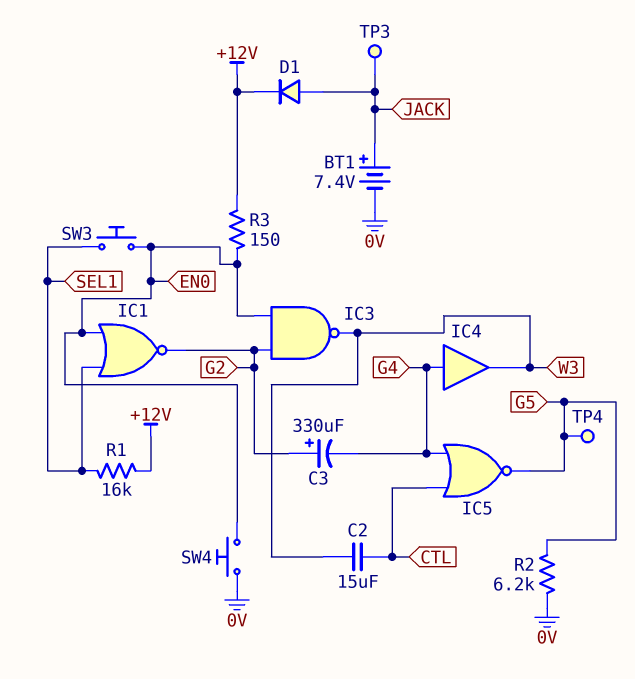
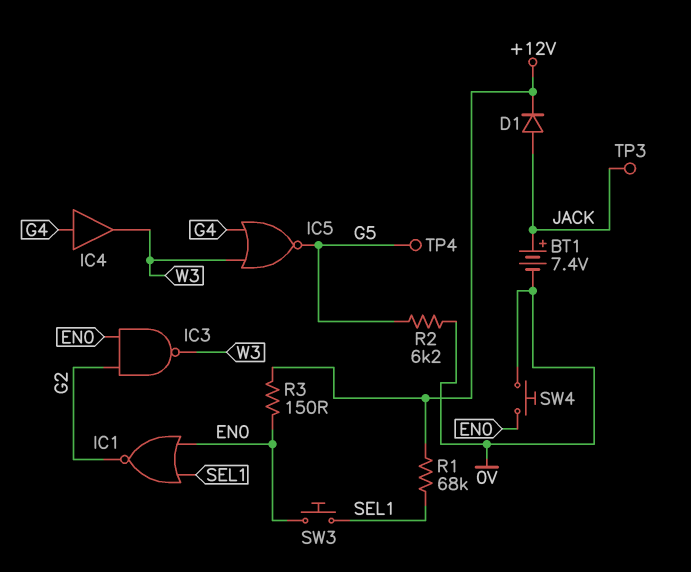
C2: 15uF (CTL, W3) -> none
C3: 330uF (plus G2, minus G4) -> none
IC5: NOR (in CTL, in G4, out G5) -> NOR (in G4, in W3, out G5)
R1: 16k (+12V, SEL1) -> 68k (+12V, SEL1)

